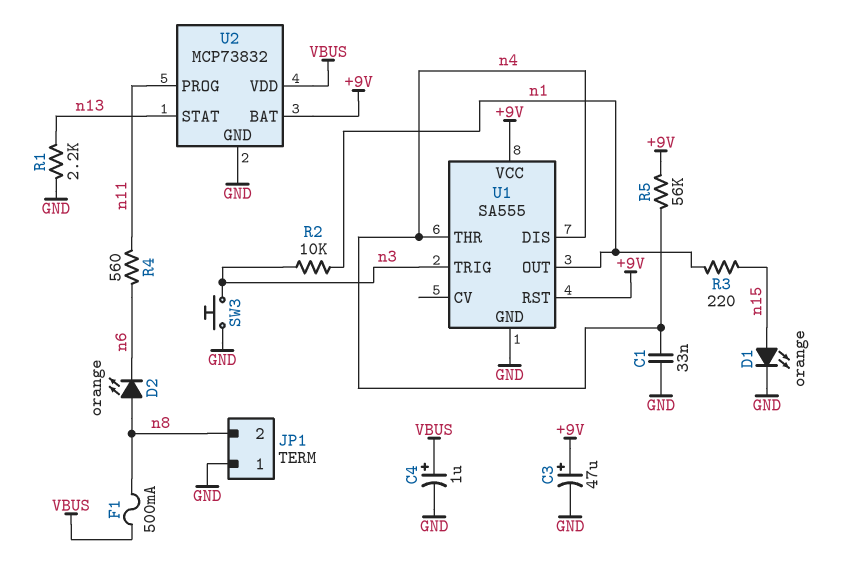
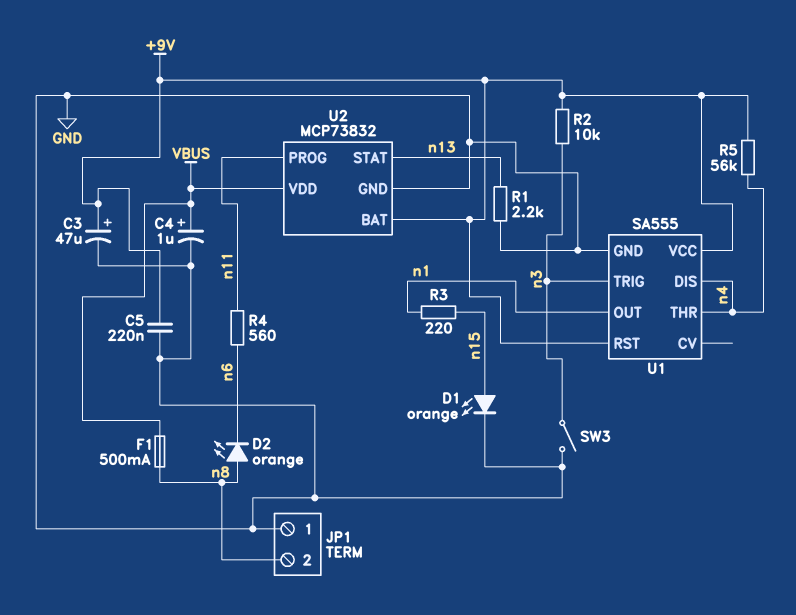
C1: 33nF (GND, n4) -> none
C5: none -> 220nF (+9V, GND)
R2: 10k (n1, n3) -> 10k (+9V, n3)
SW3: button (GND, n3) -> switch (GND, n3)

